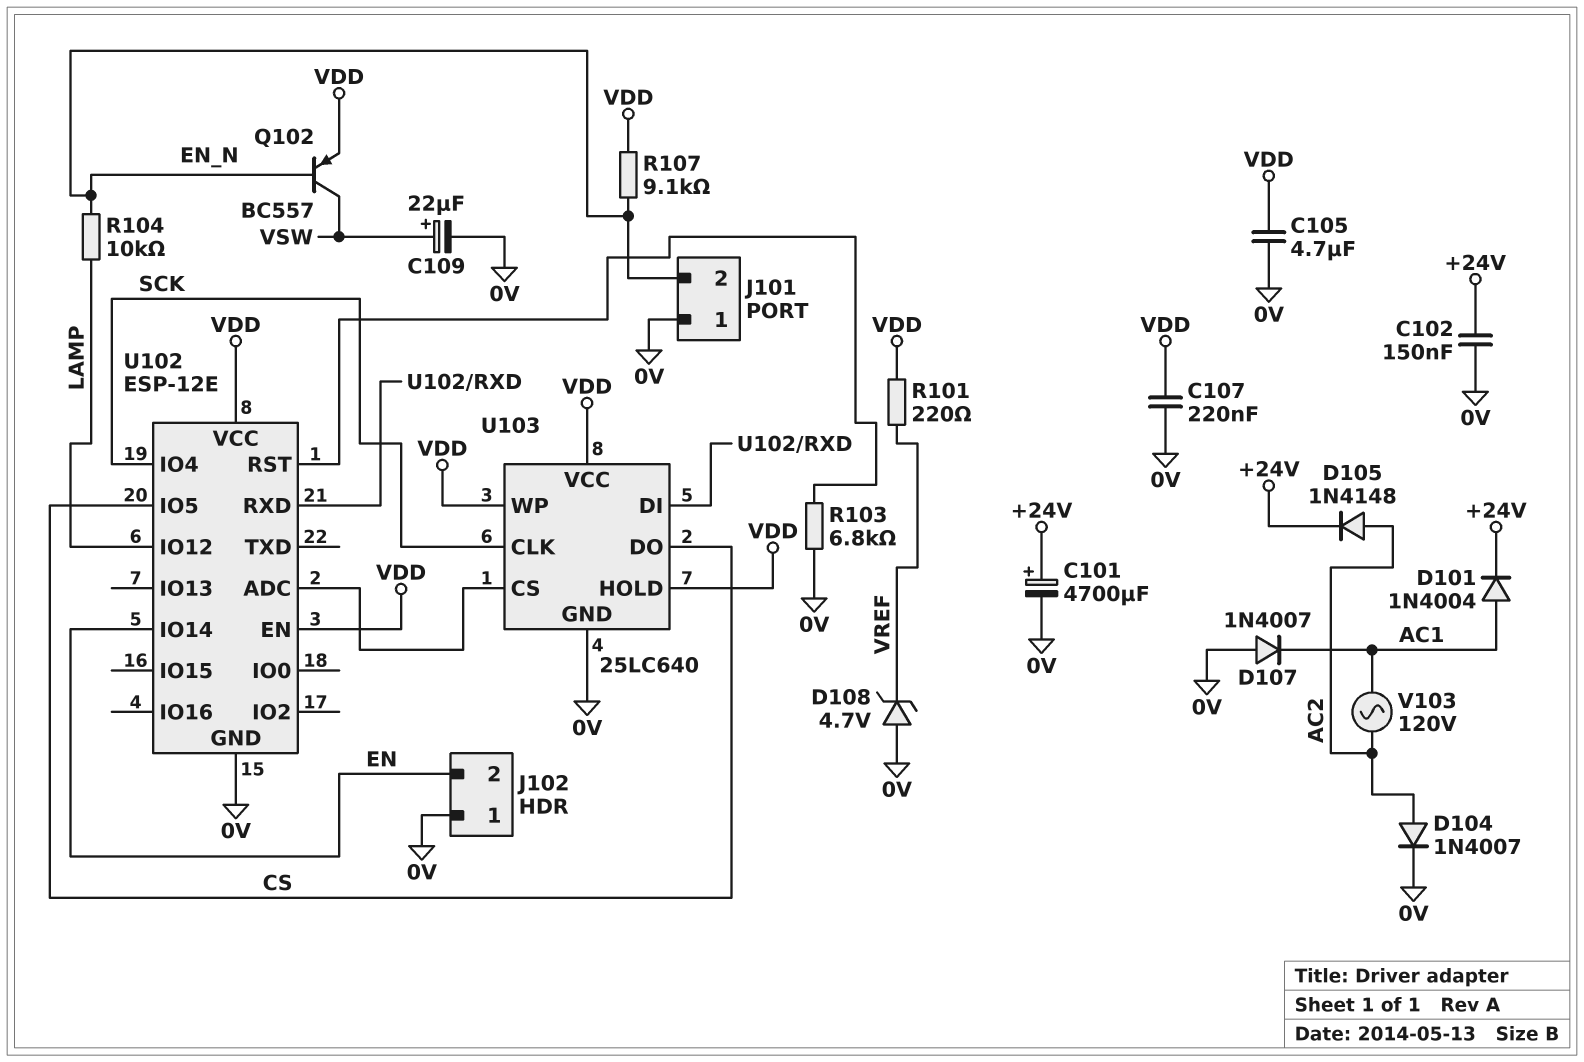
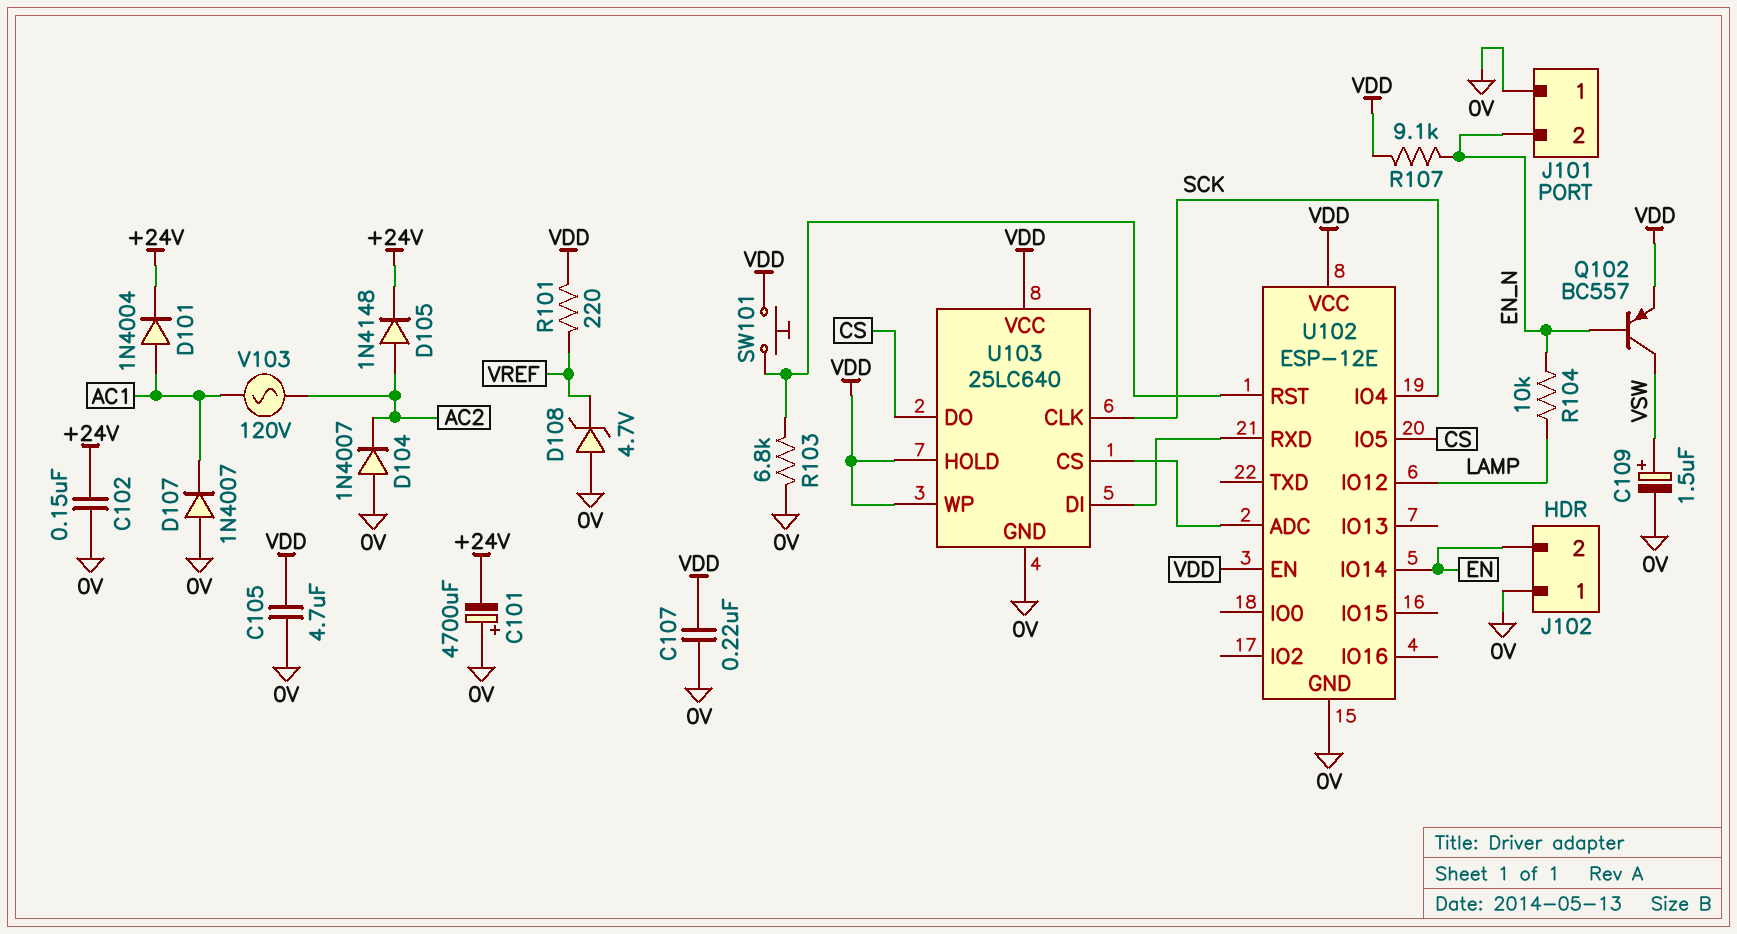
C101: 4700uF (plus +24V, minus 0V) -> 4700uF (plus 0V, minus +24V)
C109: 22uF (plus VSW, minus 0V) -> 1.5uF (plus VSW, minus 0V)
D104: diode 1N4007 (A AC2, K 0V) -> diode 1N4007 (A 0V, K AC2)
SW101: none -> button (U102/RST, VDD)

